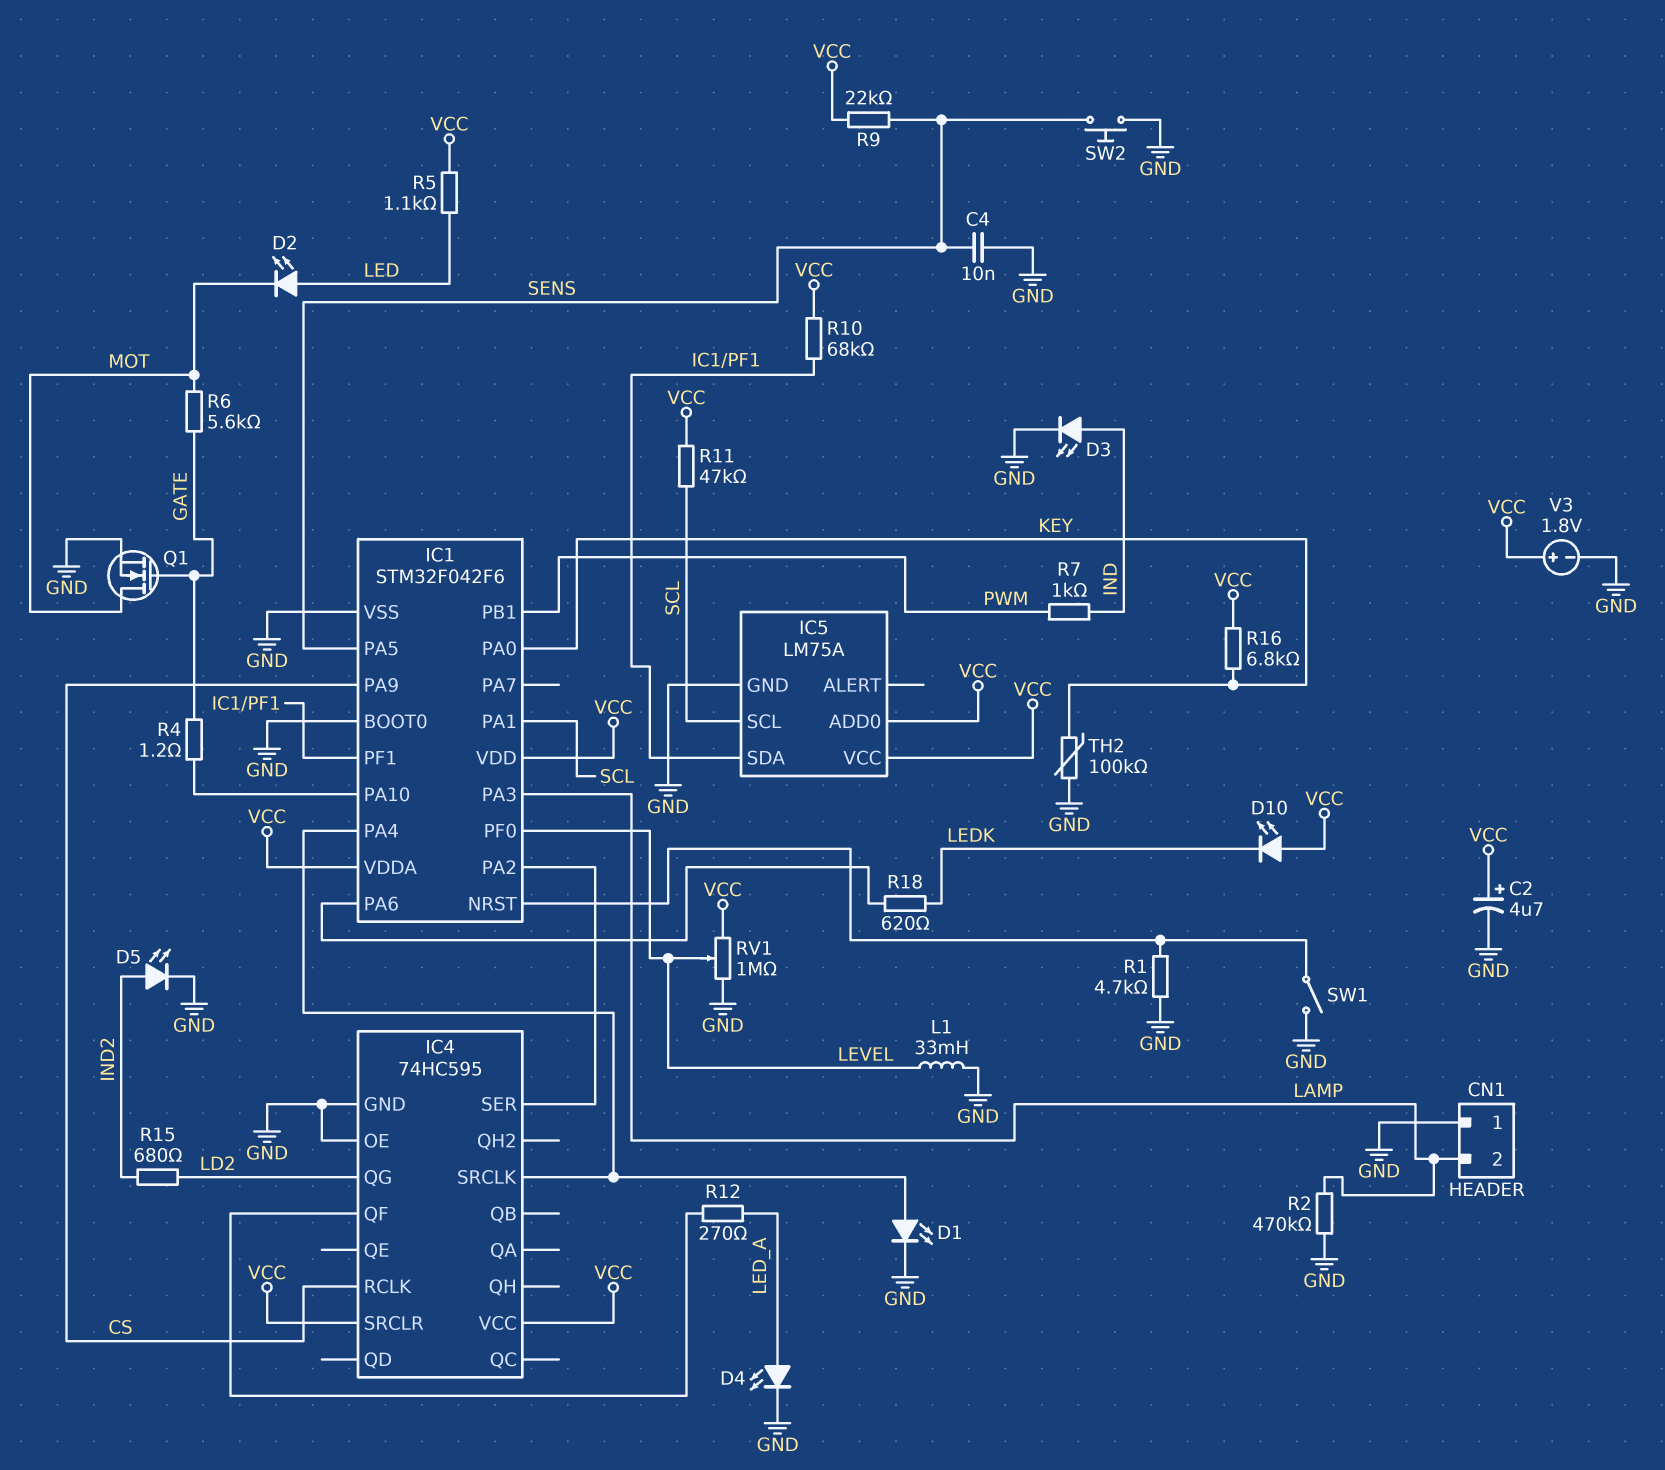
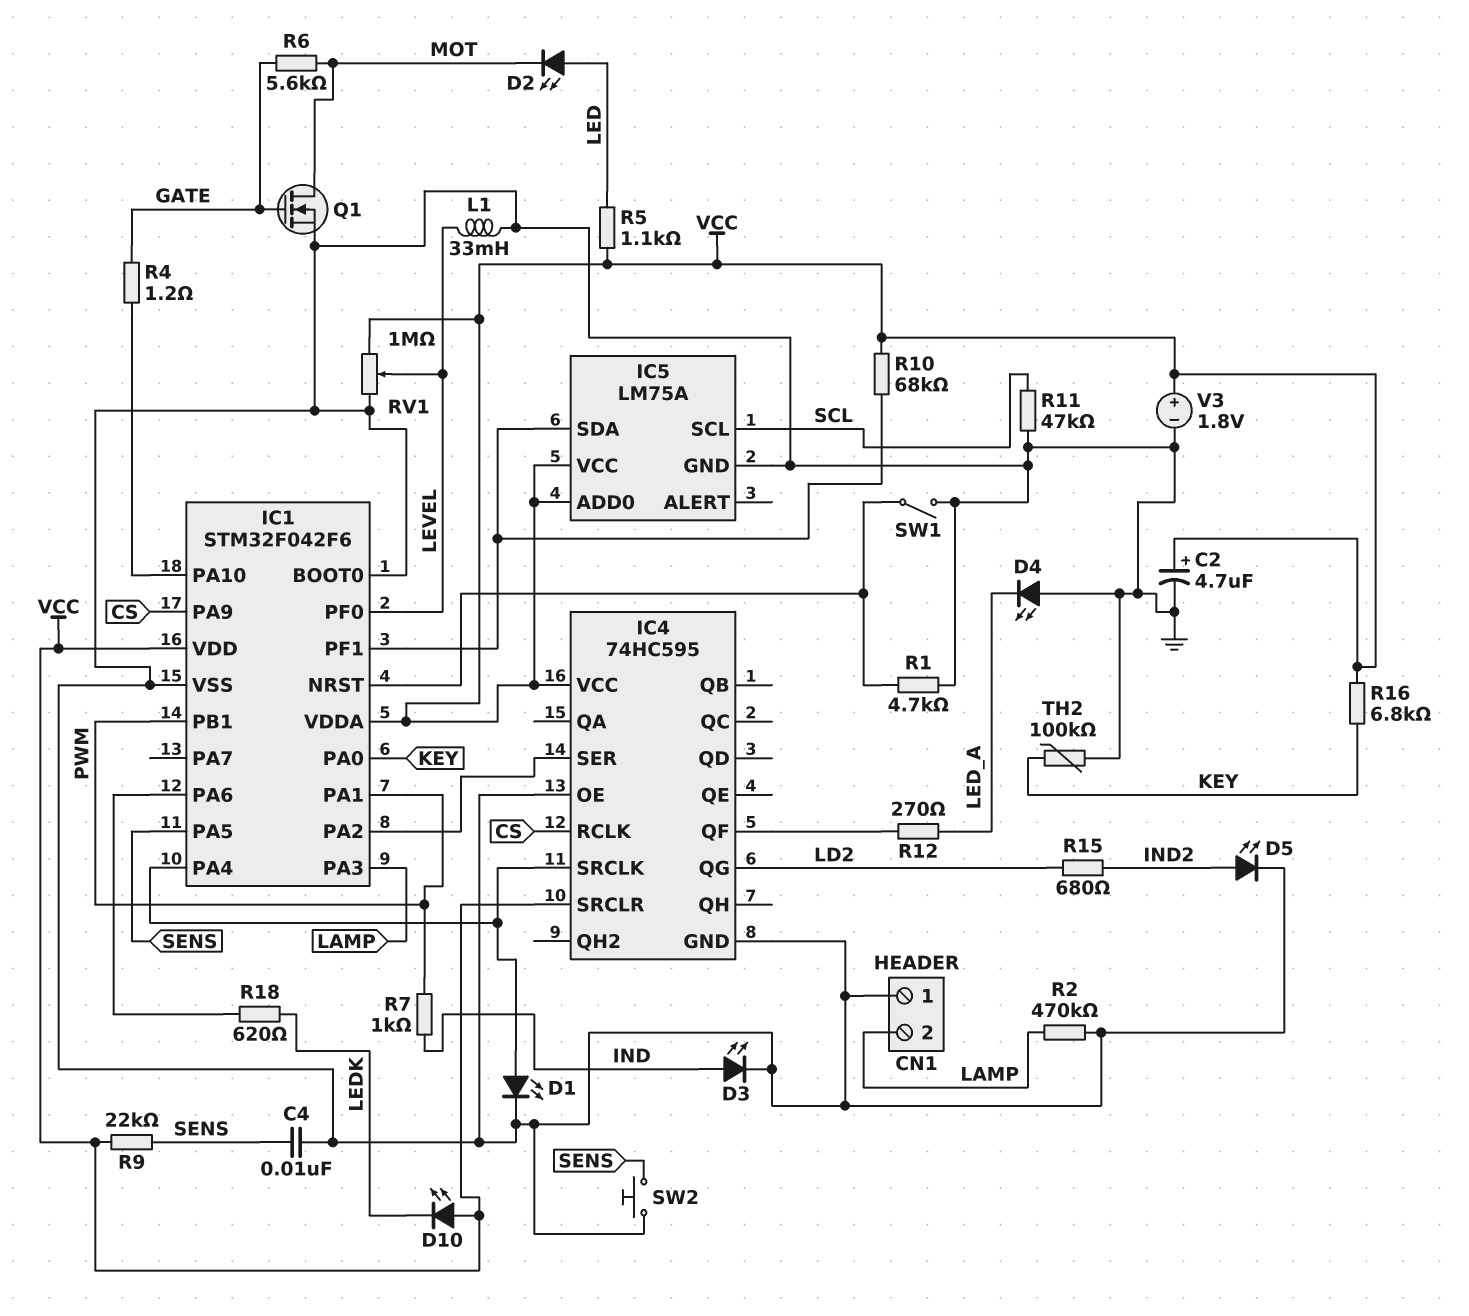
D4: LED (A LED_A, K GND) -> LED (A GND, K LED_A)
IC1 pin PA1: SCL -> PWM
R11: 47k (SCL, VCC) -> 47k (GND, SCL)

